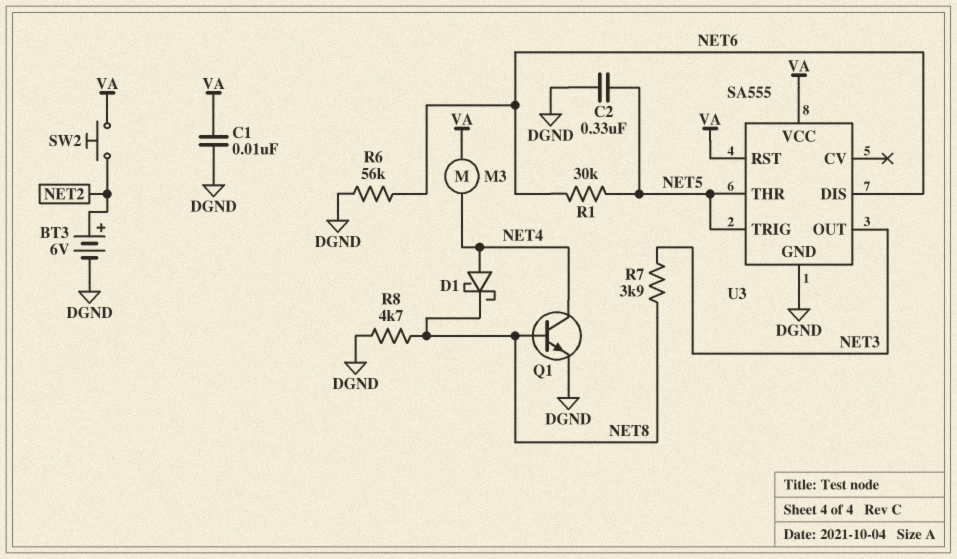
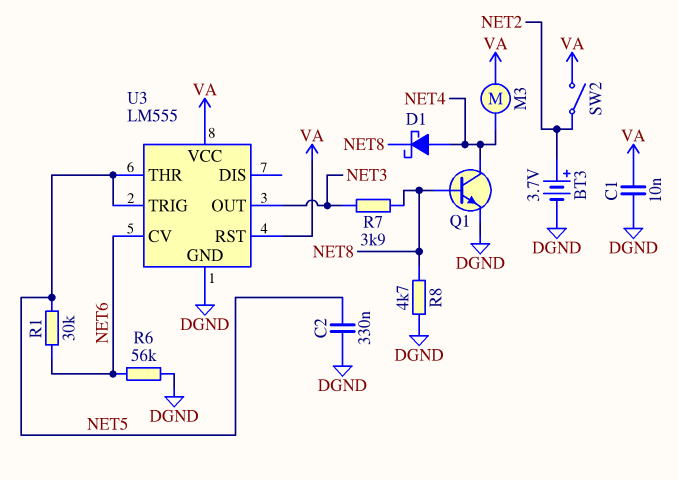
BT3: 6V (plus NET2, minus DGND) -> 3.7V (plus NET2, minus DGND)
SW2: button (NET2, VA) -> switch (NET2, VA)
U3: SA555 -> LM555
U3 pin CV: none -> NET6
U3 pin DIS: NET6 -> none

